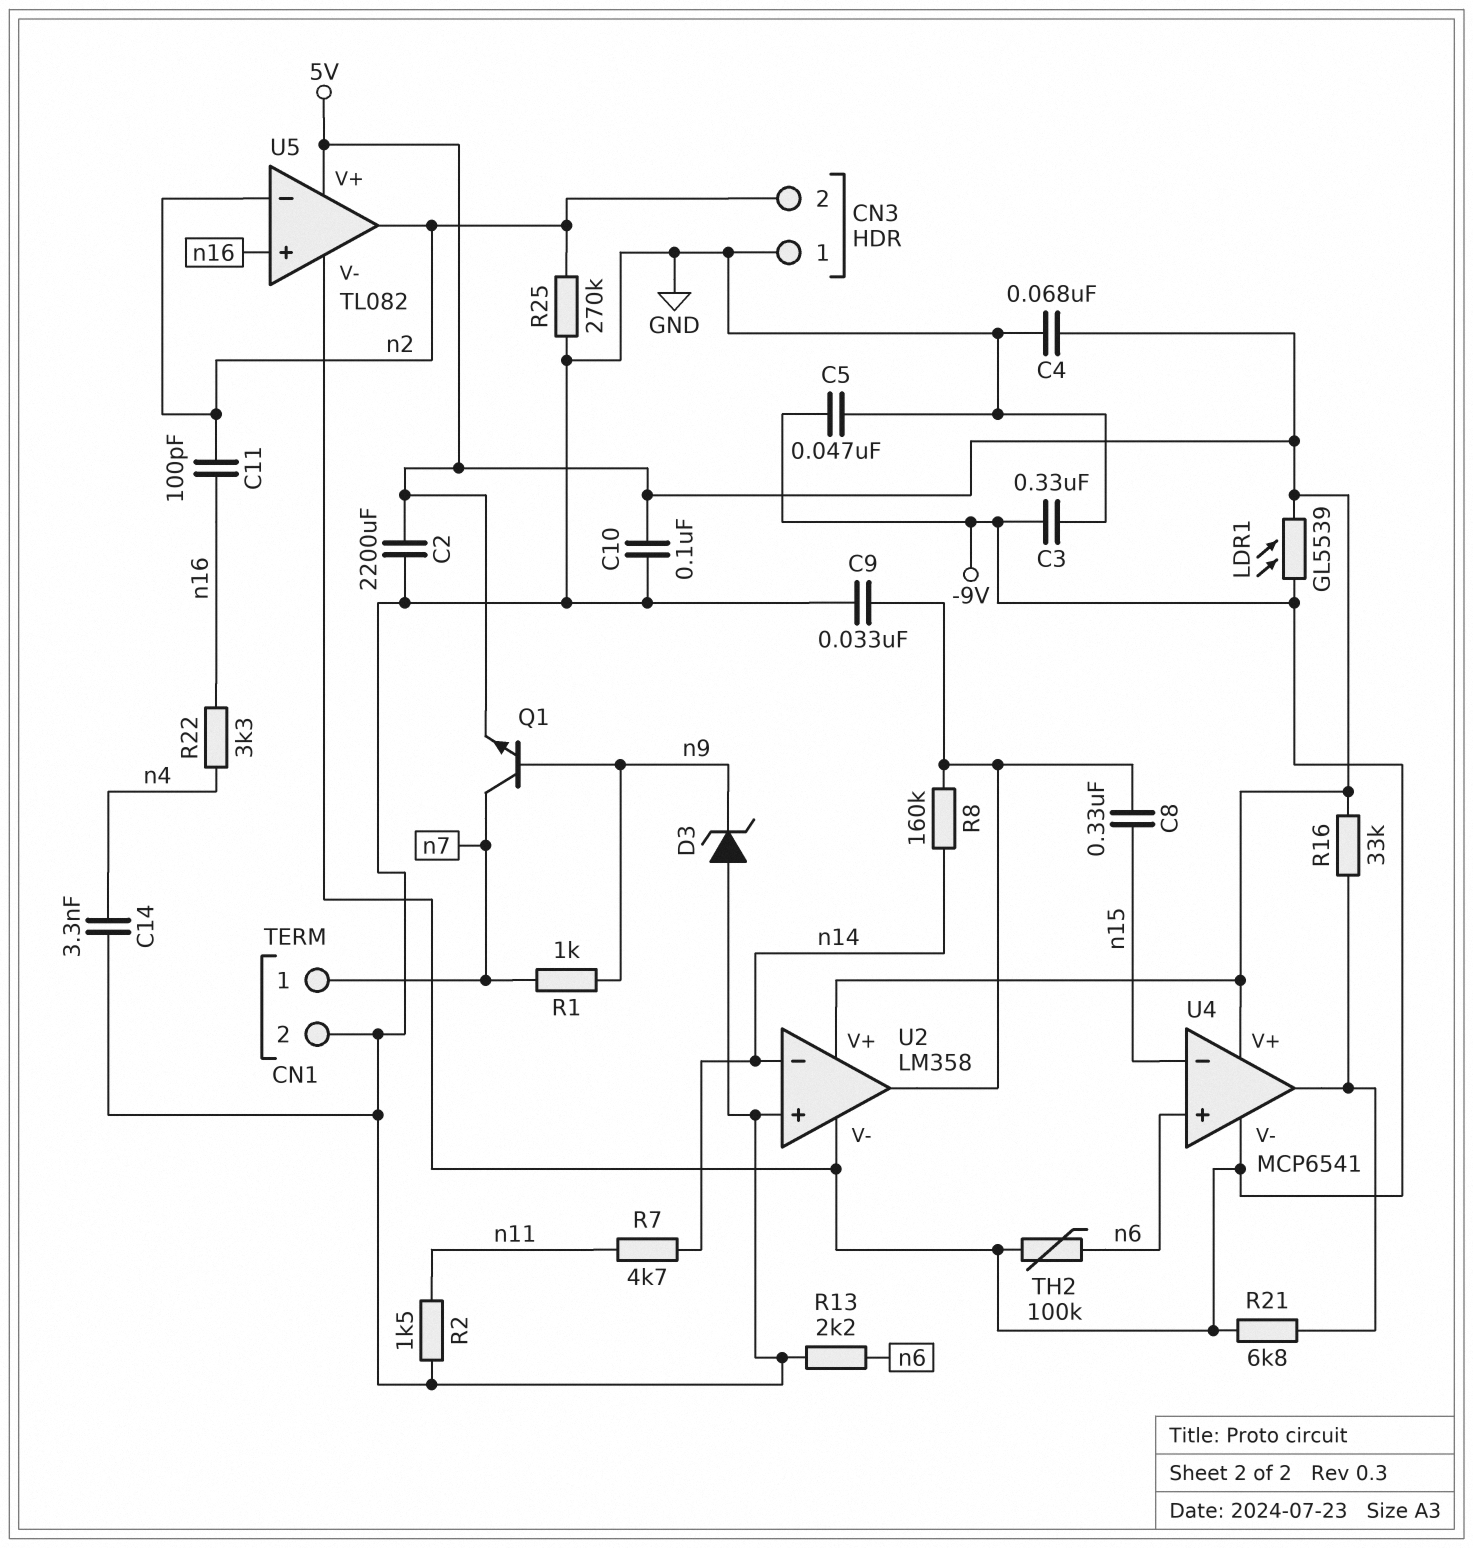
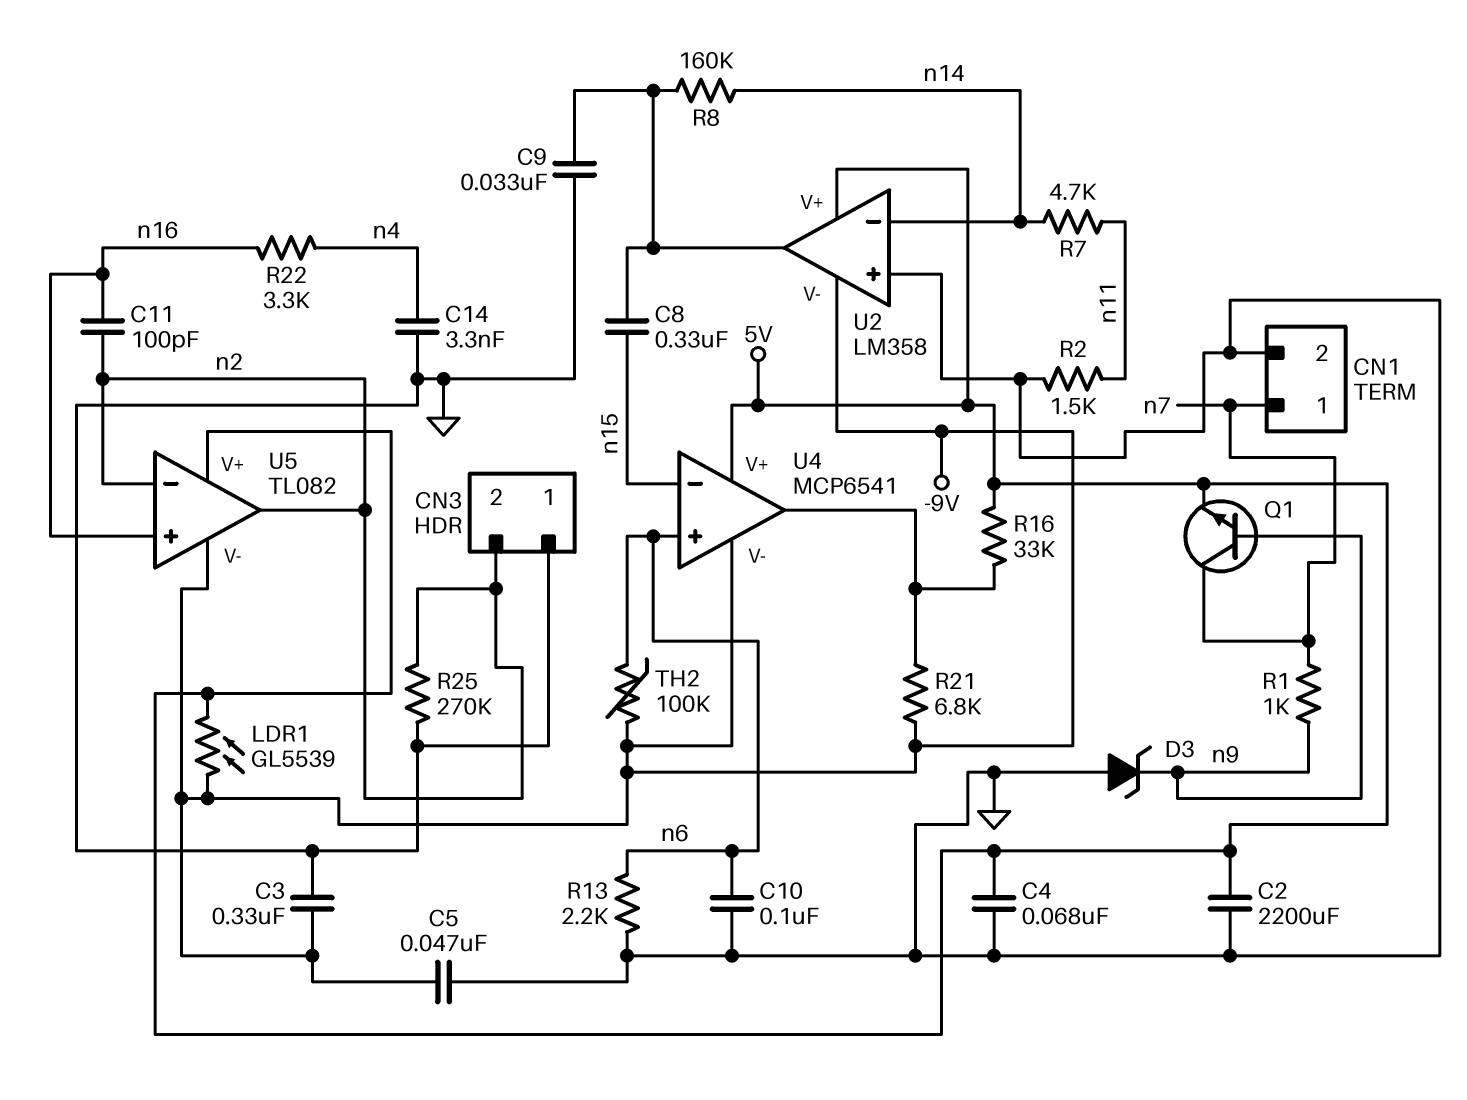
C10: 100nF (5V, GND) -> 100nF (GND, n6)

